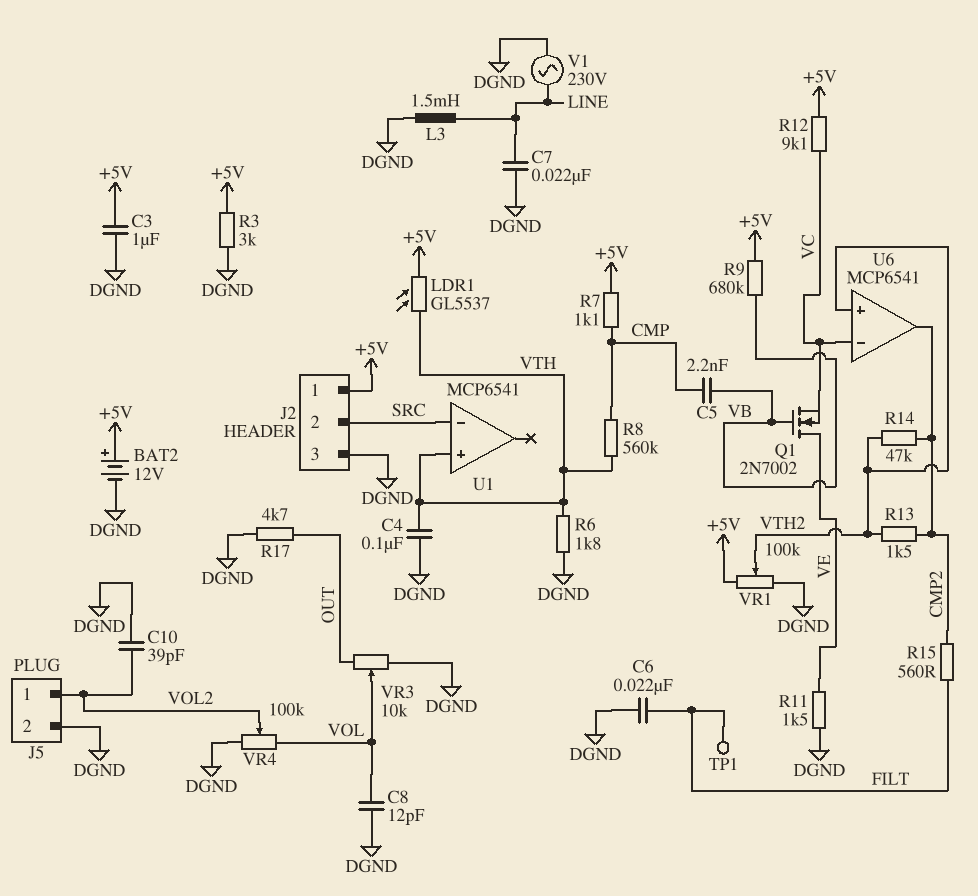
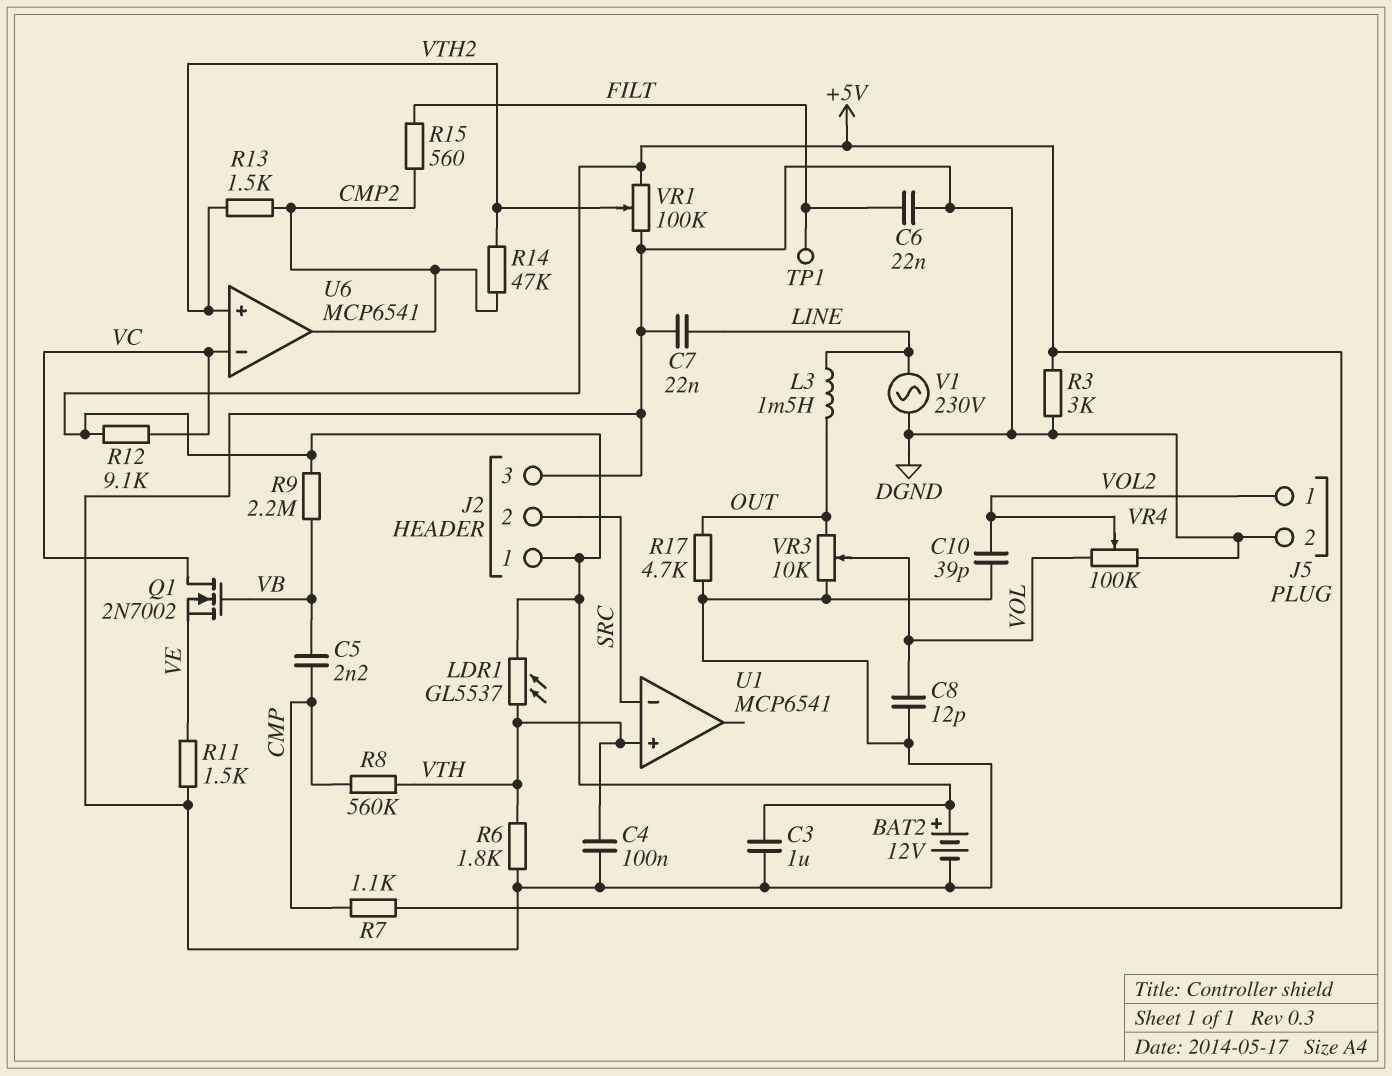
L3: 1.5mH (DGND, LINE) -> 1.5mH (LINE, OUT)
Q1: NMOS 2N7002 (G VB, D VE, S VC) -> NMOS 2N7002 (G VB, D VC, S VE)
R9: 680k (+5V, VB) -> 2.2M (+5V, VB)

